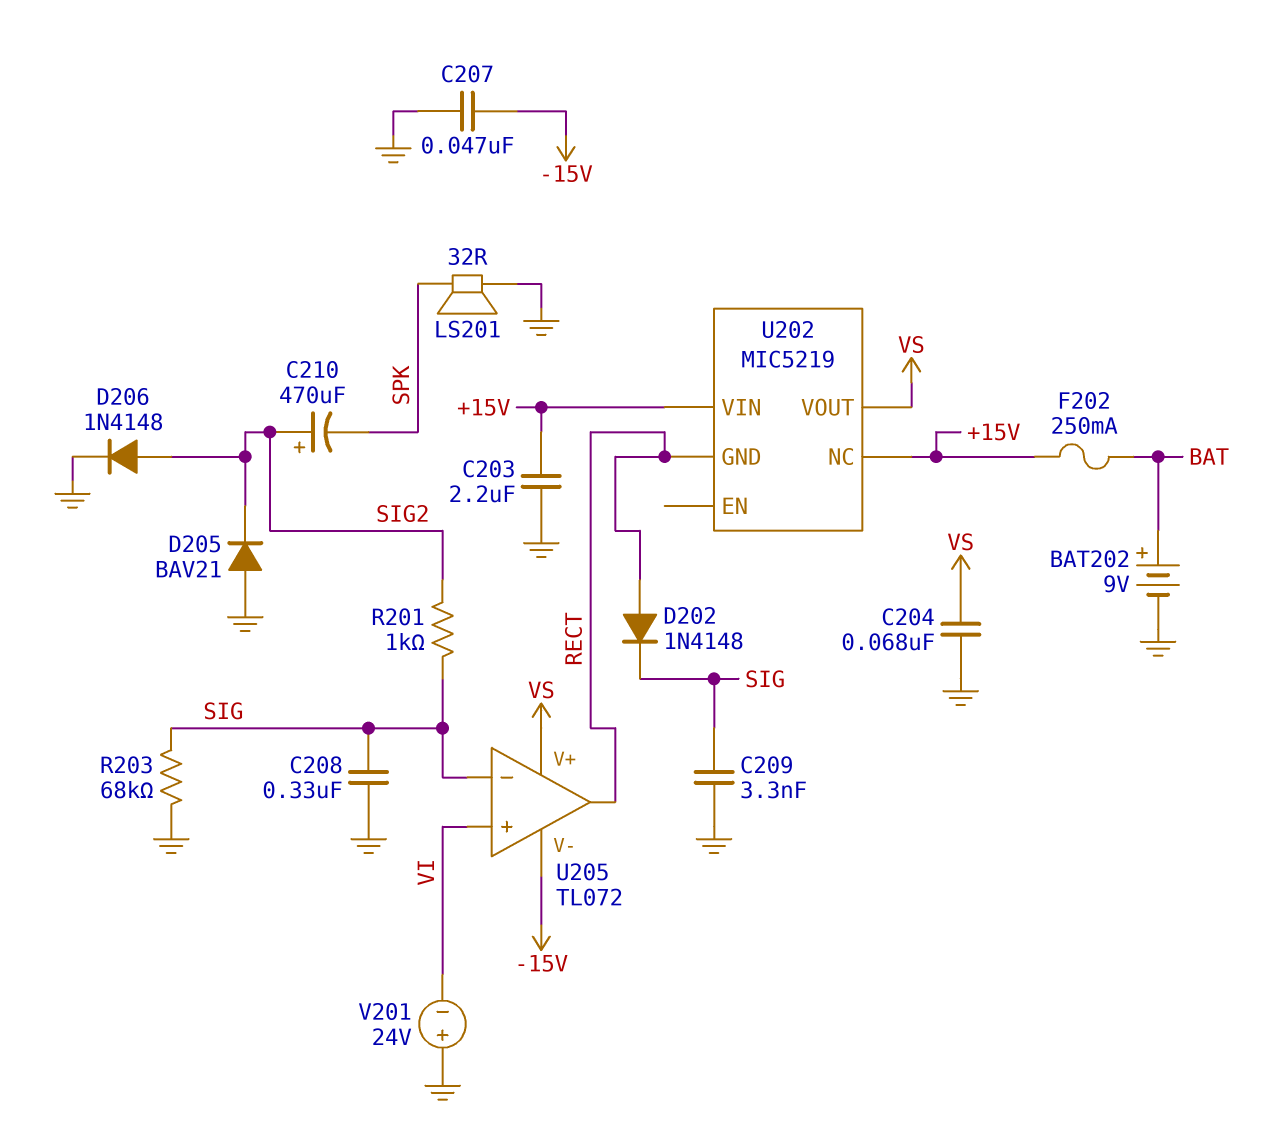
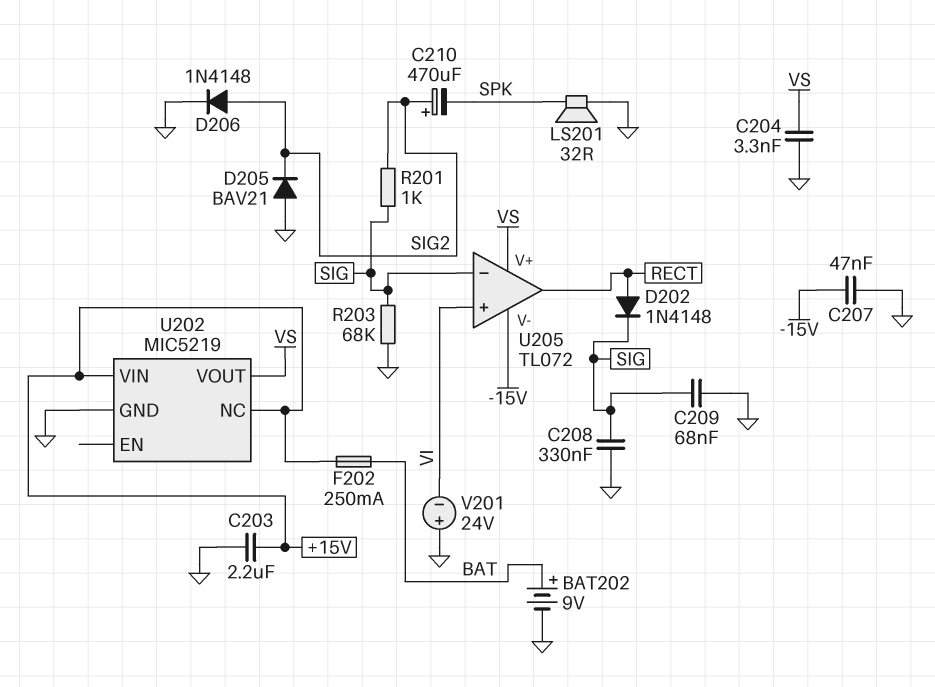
C204: 68nF (GND, VS) -> 3.3nF (GND, VS)
C209: 3.3nF (GND, SIG) -> 68nF (GND, SIG)
U202 pin GND: RECT -> GND

